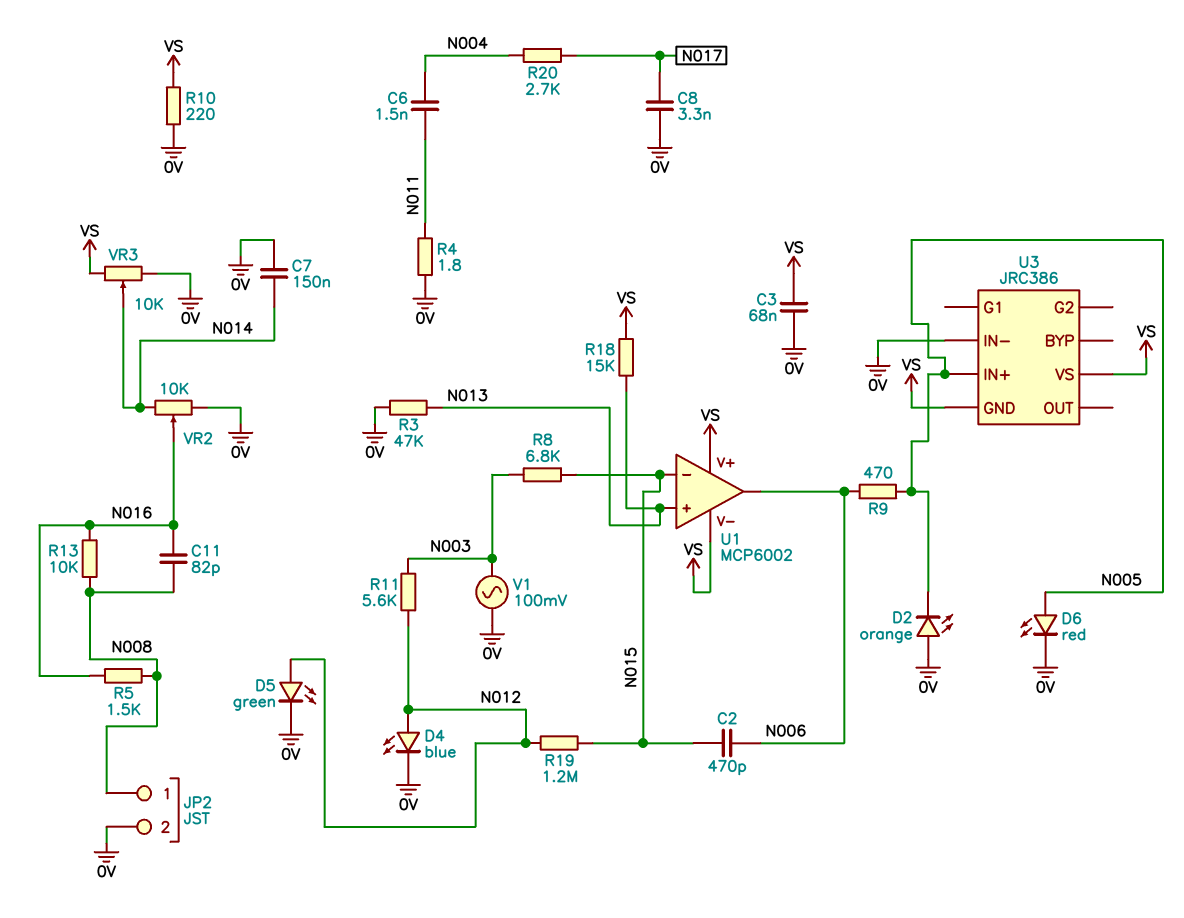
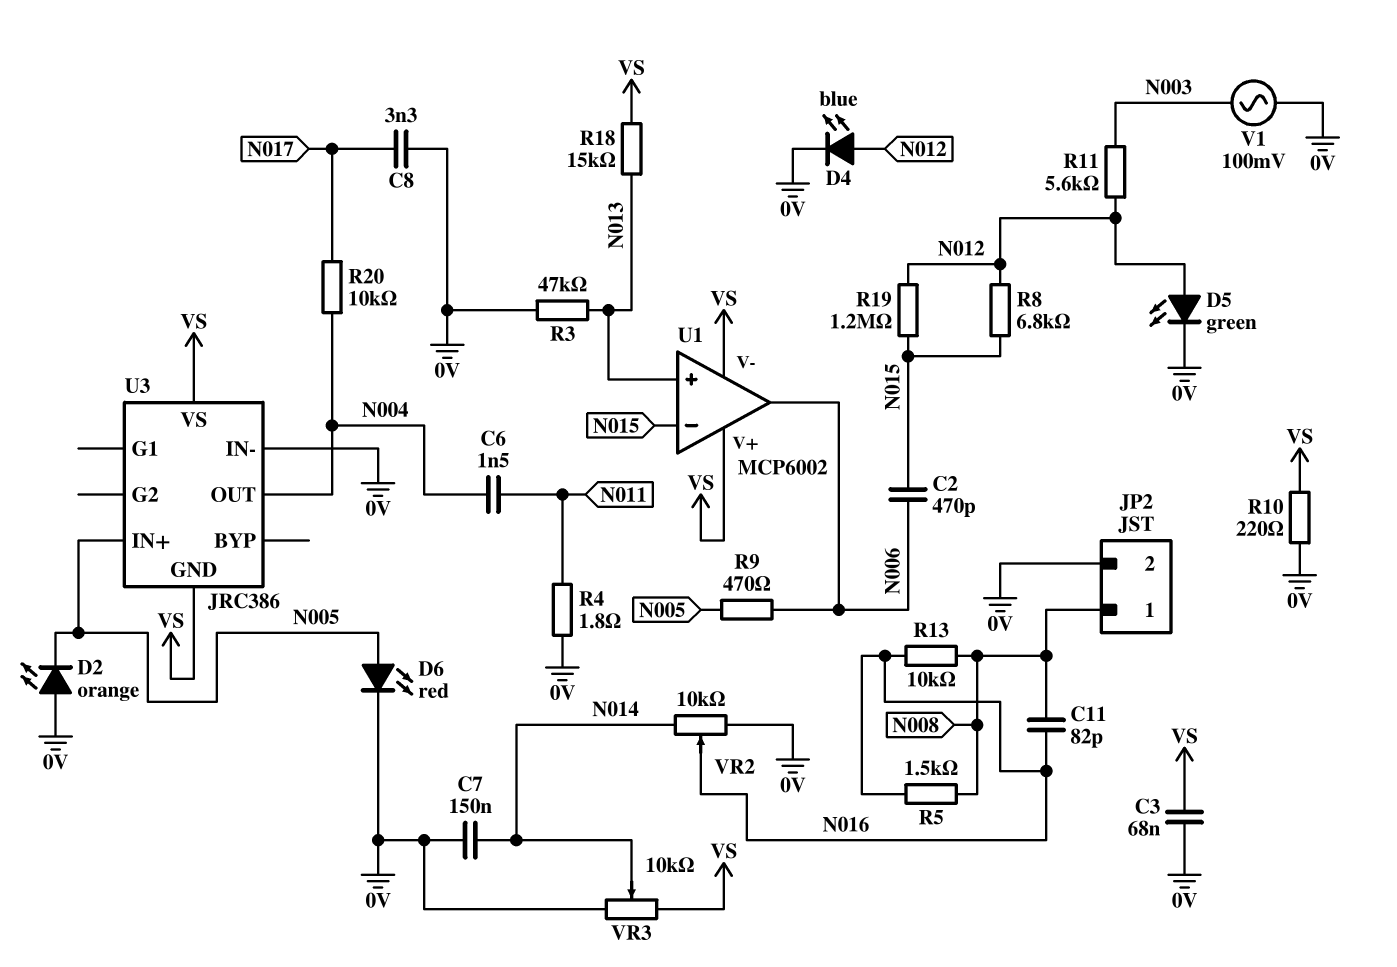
R8: 6.8k (N003, N015) -> 6.8k (N012, N015)
R20: 2.7k (N004, N017) -> 10k (N004, N017)
U3 pin OUT: none -> N004

